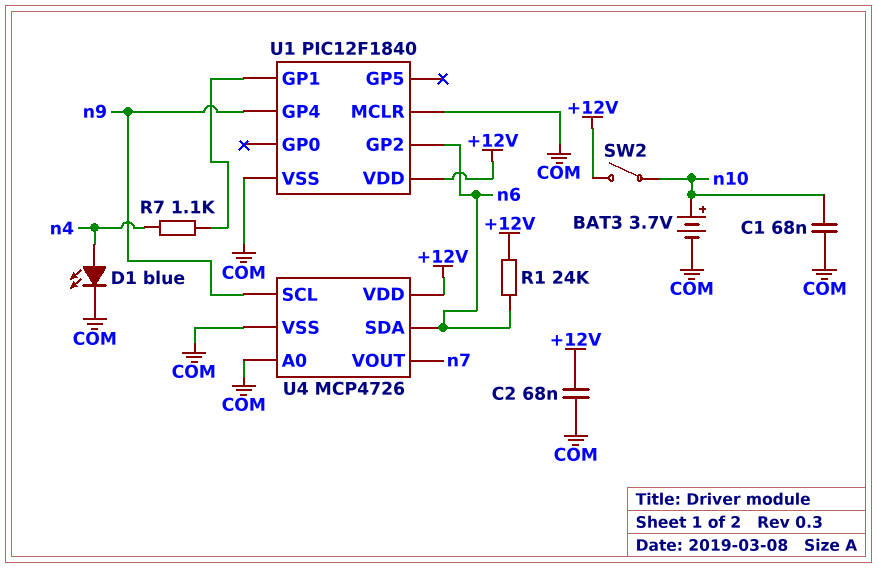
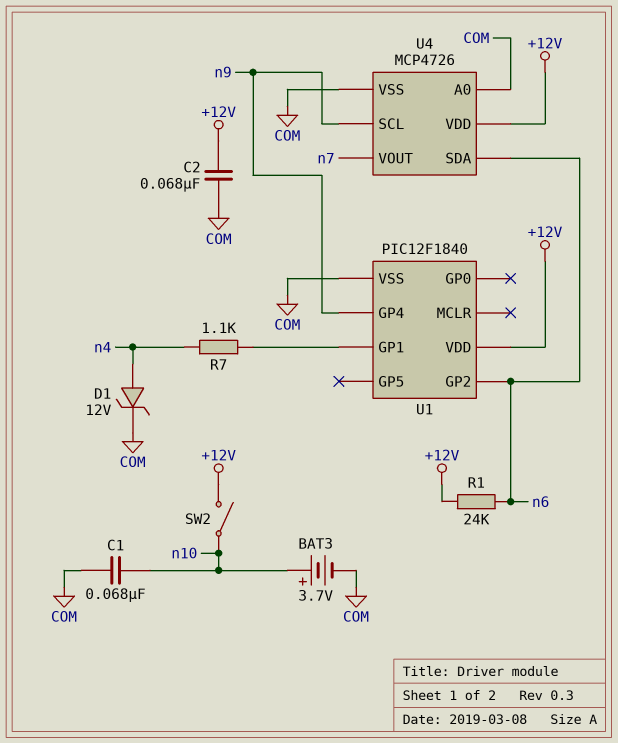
D1: LED blue (A n4, K COM) -> zener 12V (A n4, K COM)
U1 pin MCLR: COM -> none

